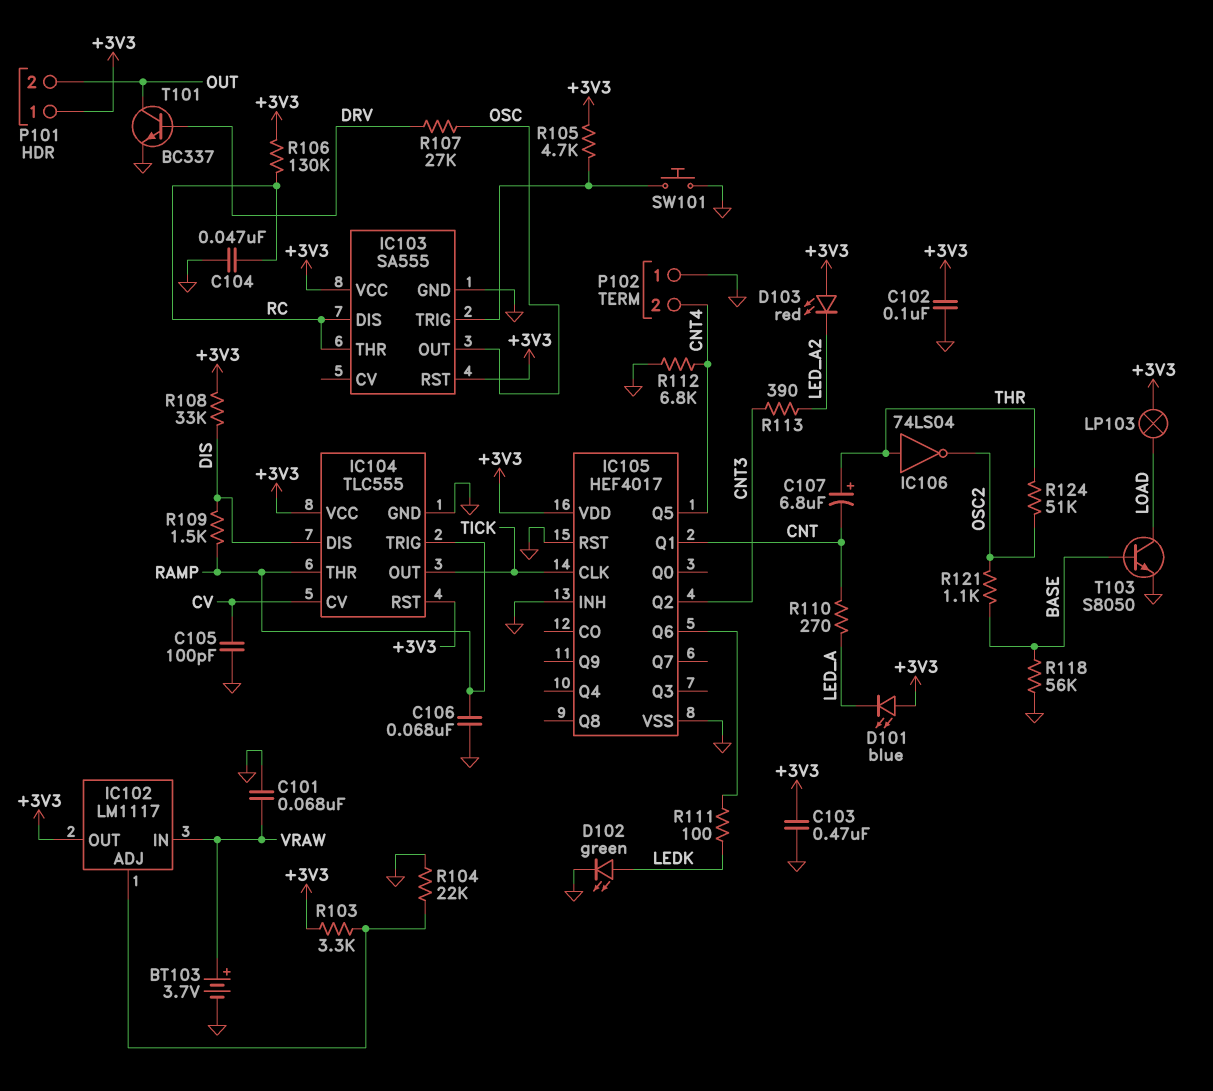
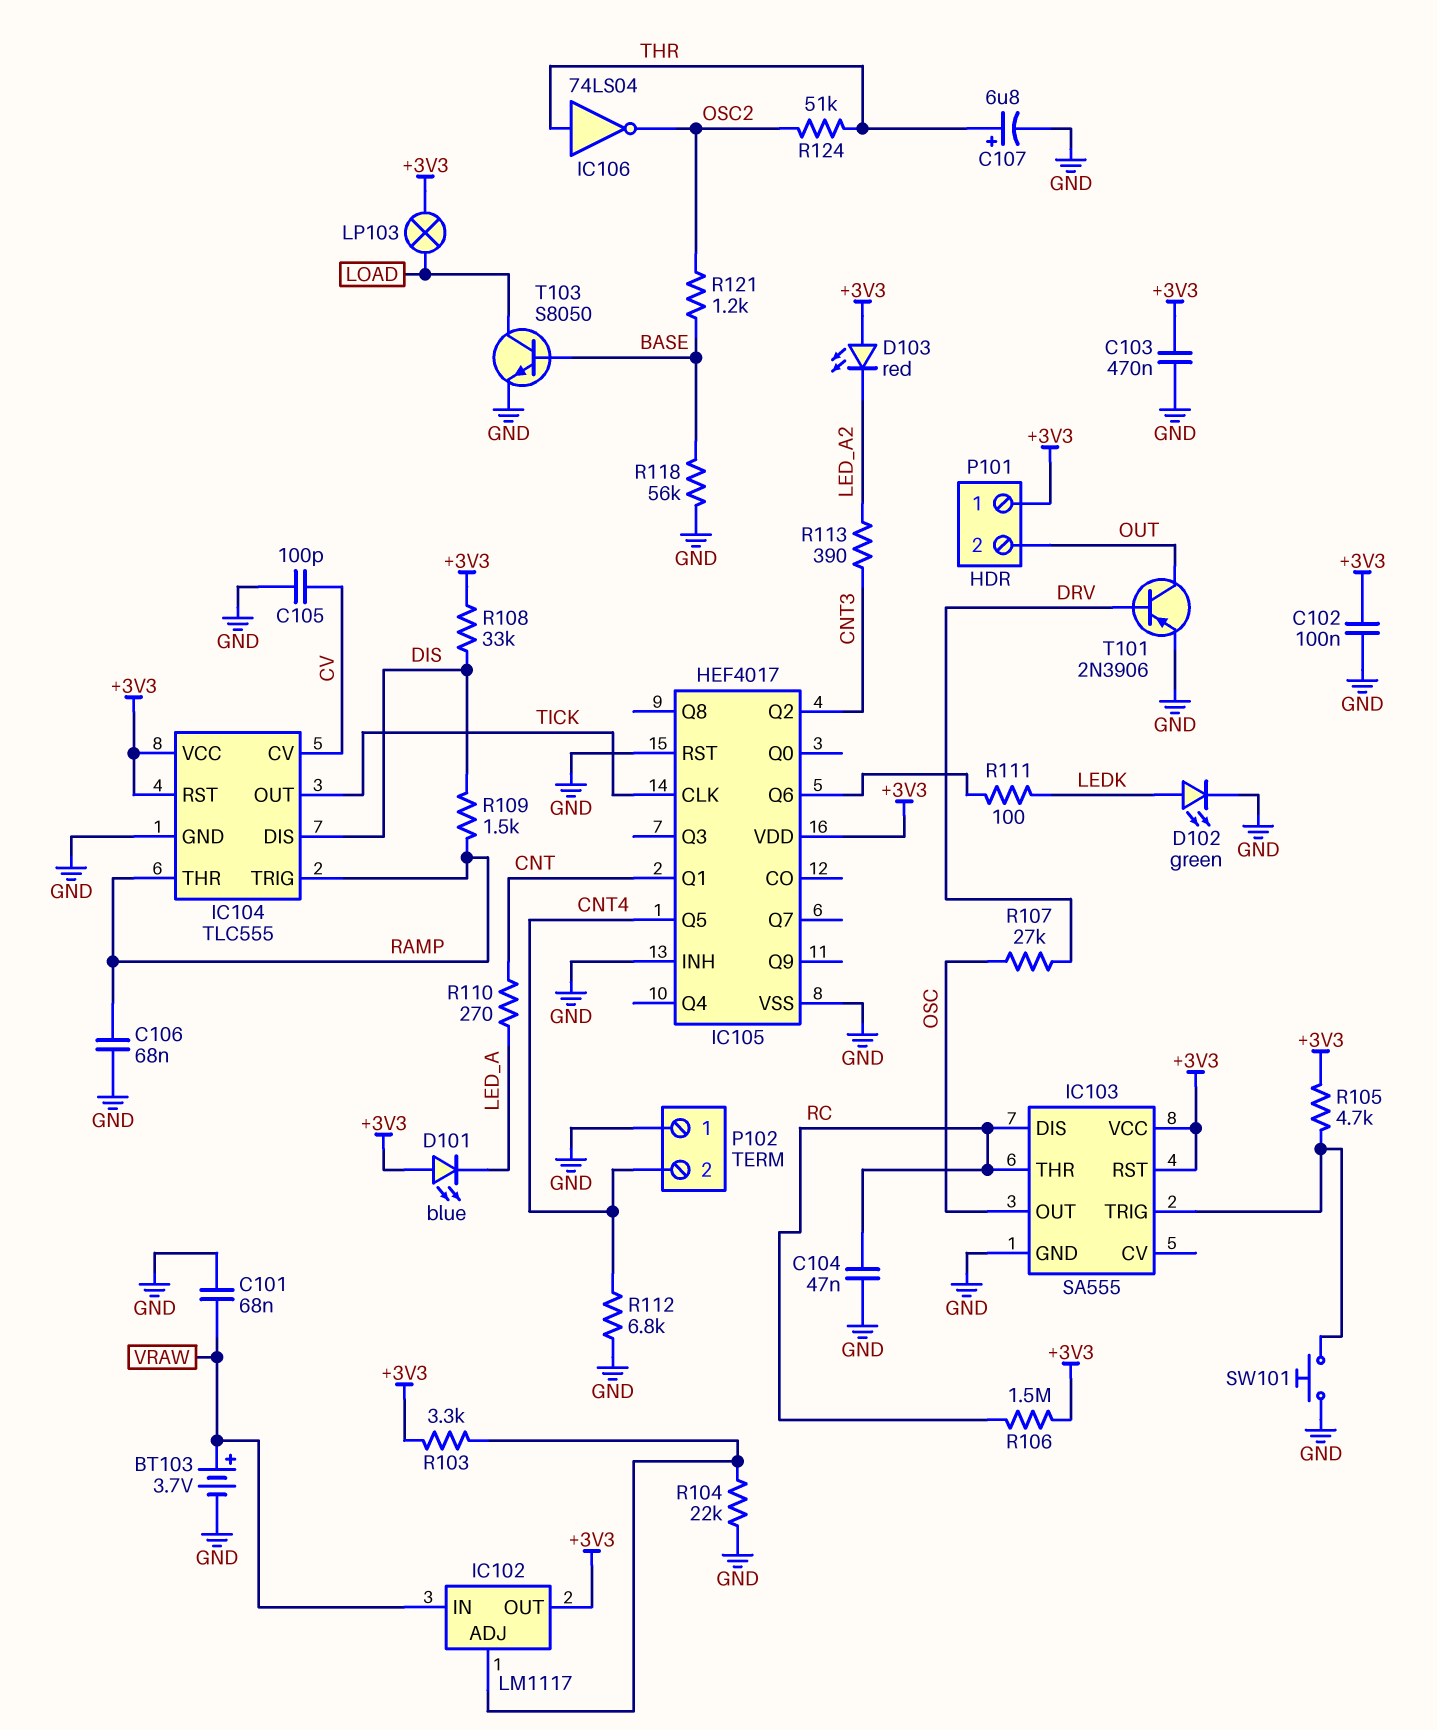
C107: 6.8uF (plus THR, minus CNT) -> 6.8uF (plus THR, minus GND)
R106: 130k (+3V3, RC) -> 1.5M (+3V3, RC)
R121: 1.1k (BASE, OSC2) -> 1.2k (BASE, OSC2)
T101: NPN BC337 (B DRV, C OUT, E GND) -> PNP 2N3906 (B DRV, C OUT, E GND)

